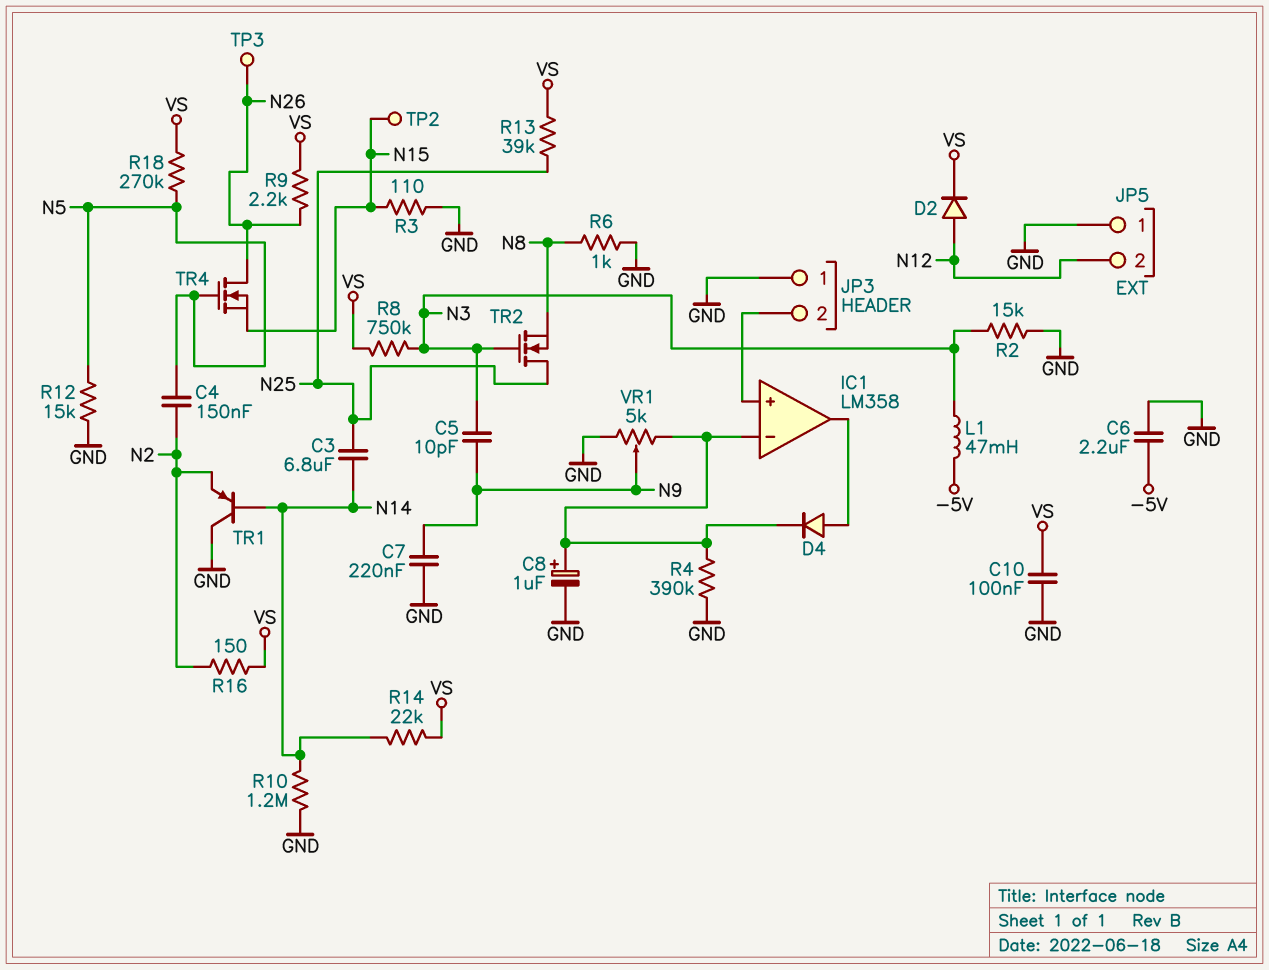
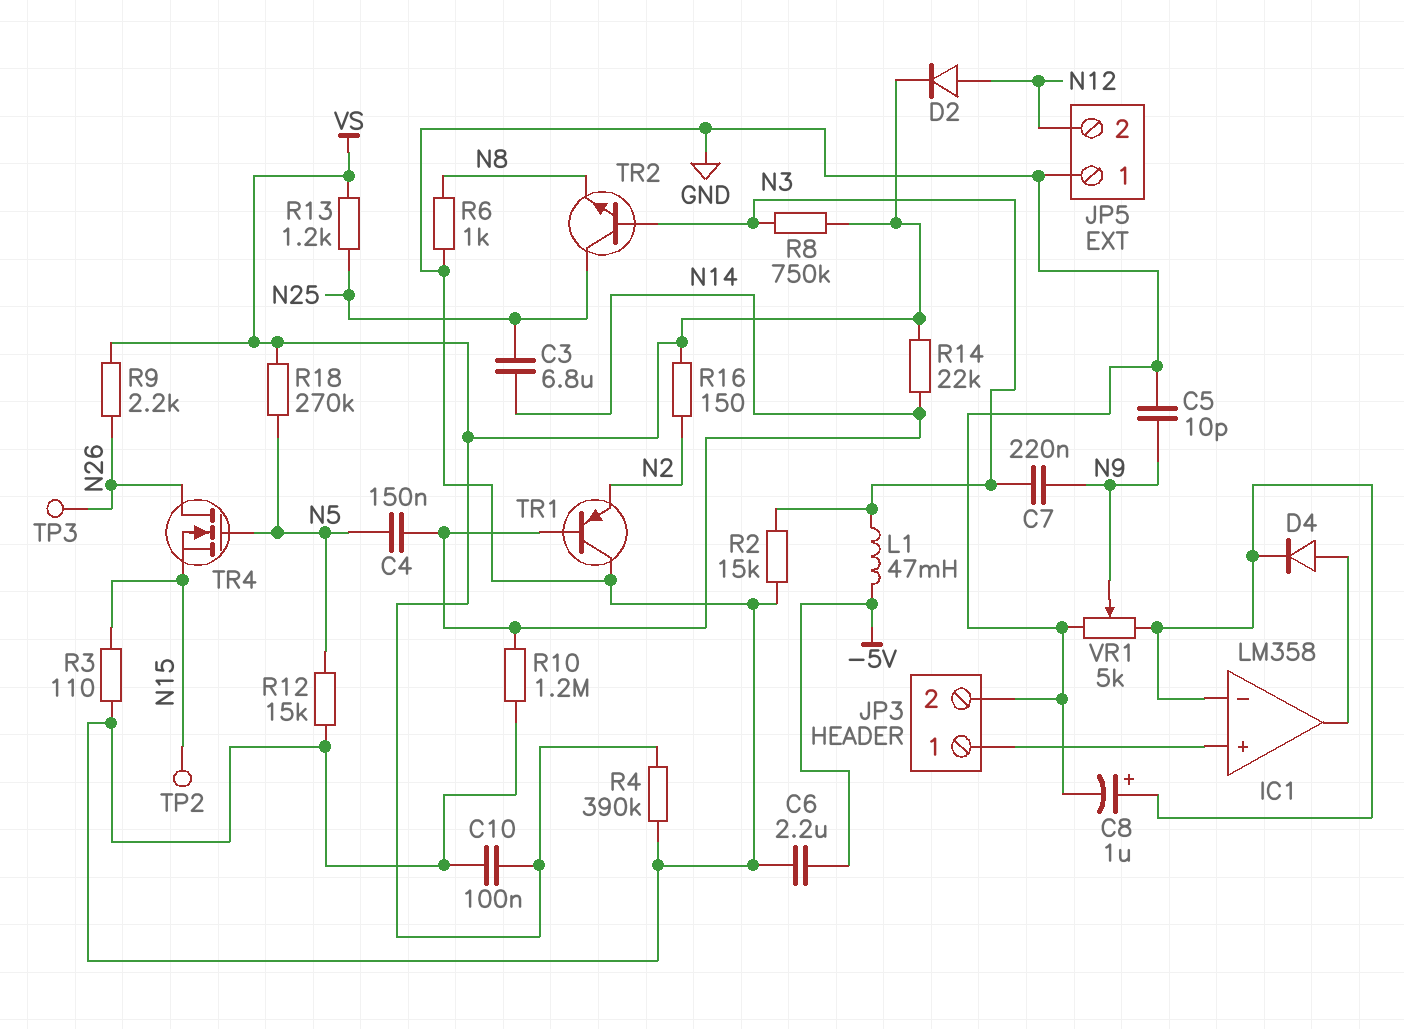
C4: 150nF (N2, N5) -> 150nF (N5, N14)
C5: 10pF (N3, N9) -> 10pF (GND, N9)
C7: 220nF (GND, N9) -> 220nF (N3, N9)
JP3 pin 1: GND -> IC1/in+
JP3 pin 2: IC1/in+ -> GND
R4: 390k (GND, IC1/in-) -> 390k (GND, VS)
R13: 39k (N25, VS) -> 1.2k (N25, VS)
TR2: NMOS (G N3, D N25, S N8) -> NPN (B N3, C N25, E N8)

